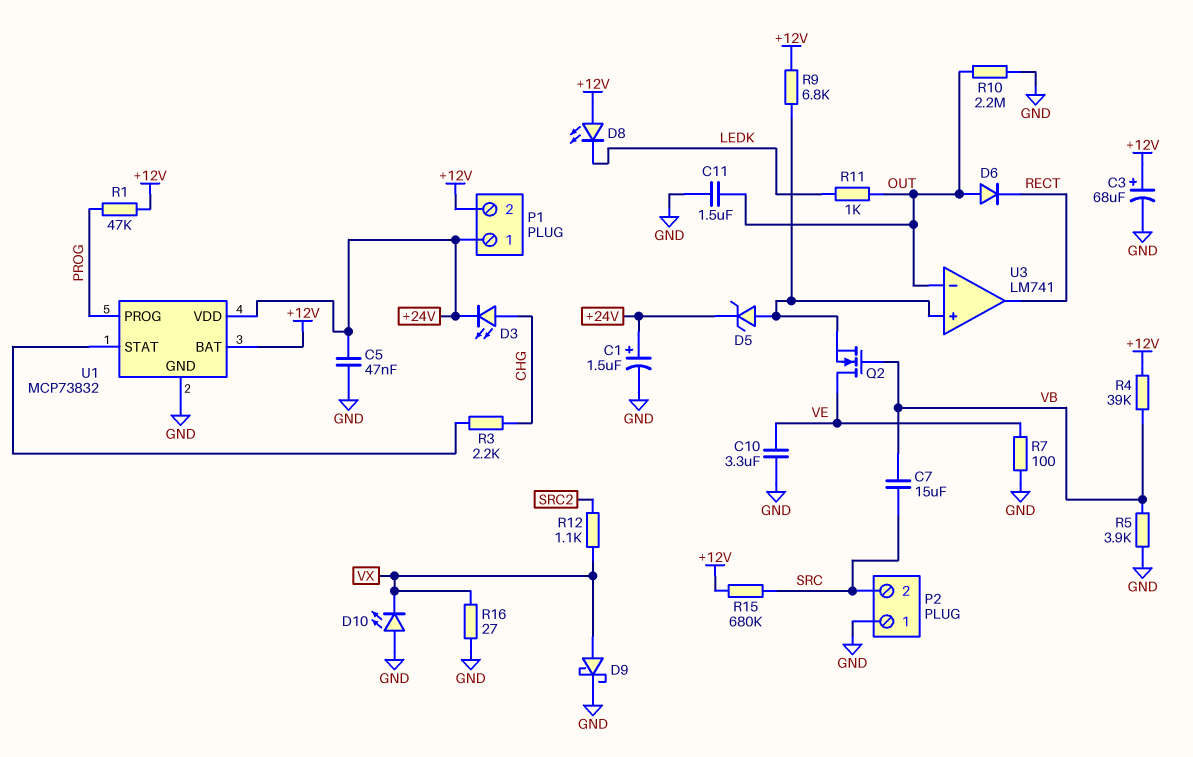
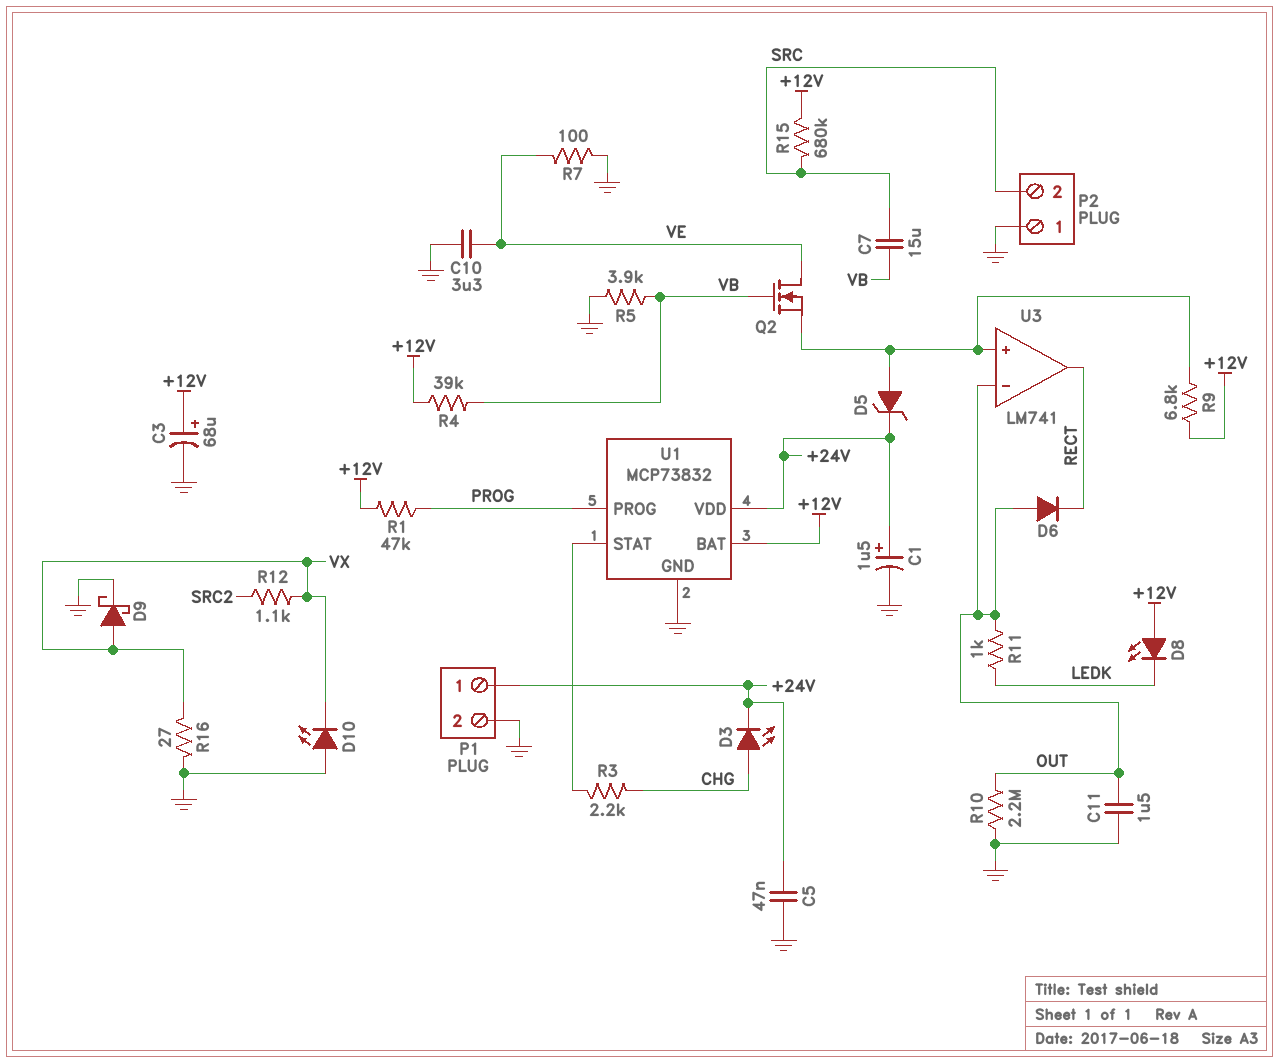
P1 pin 2: +12V -> GND

